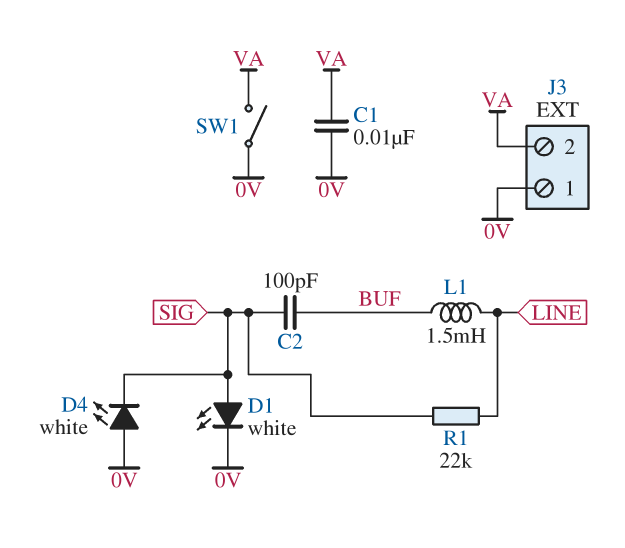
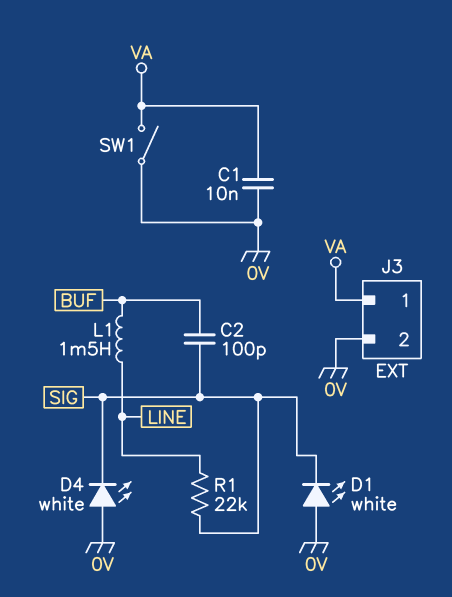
D1: LED white (A SIG, K 0V) -> LED white (A 0V, K SIG)
J3 pin 1: 0V -> VA
J3 pin 2: VA -> 0V

